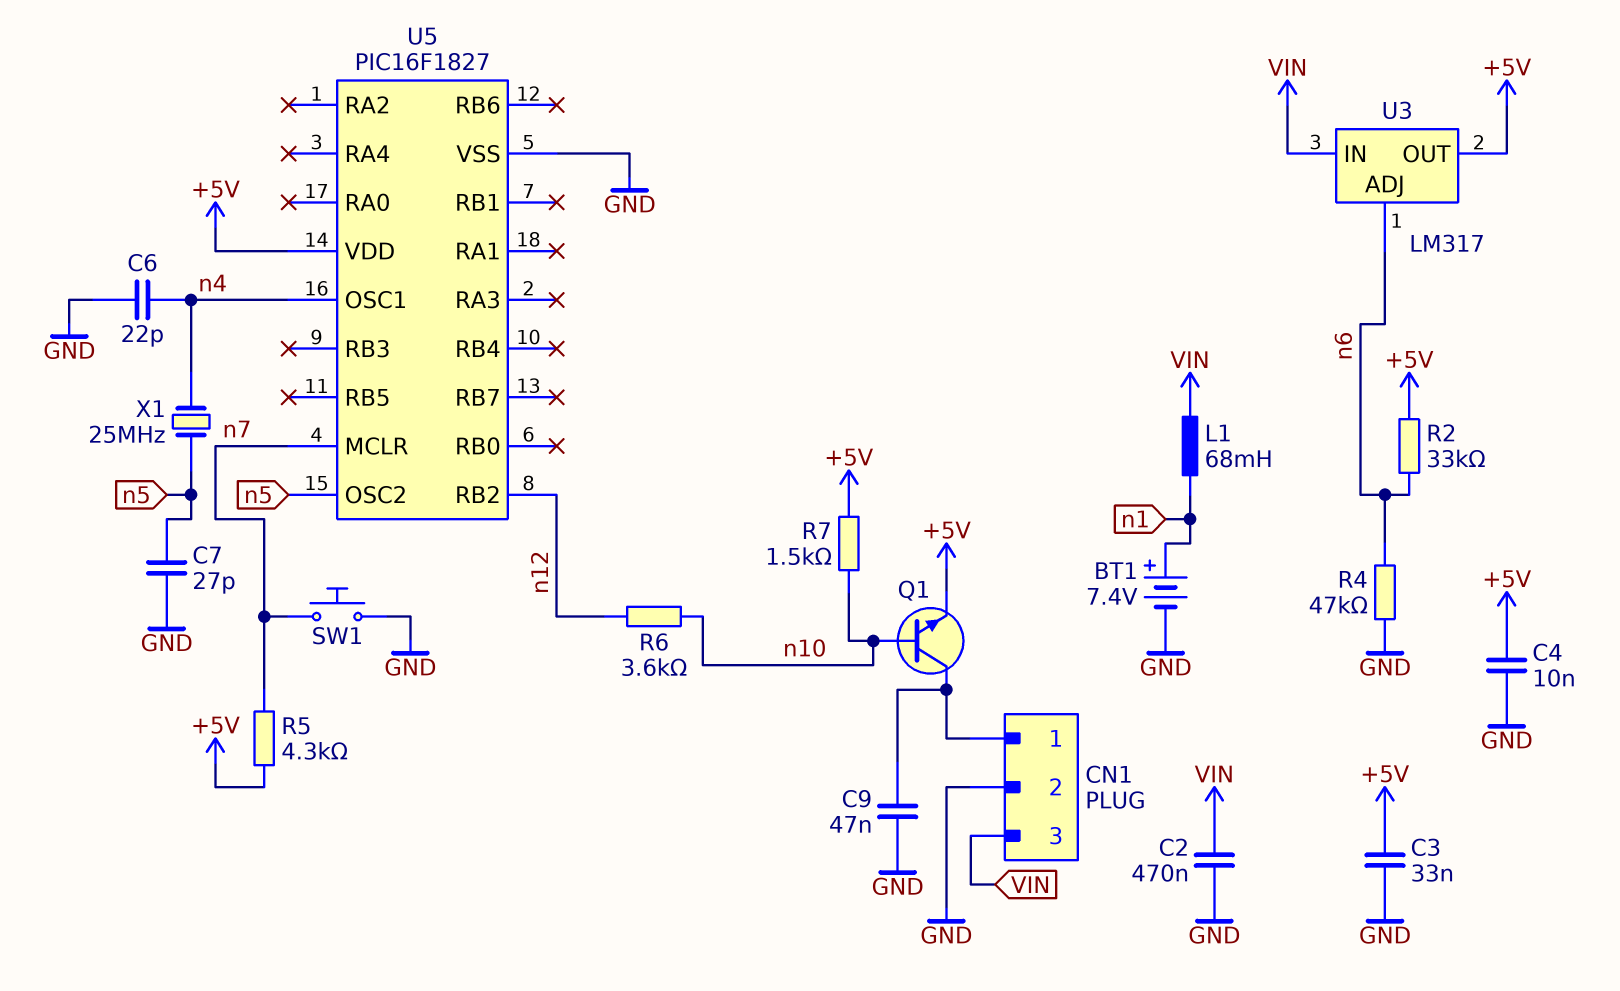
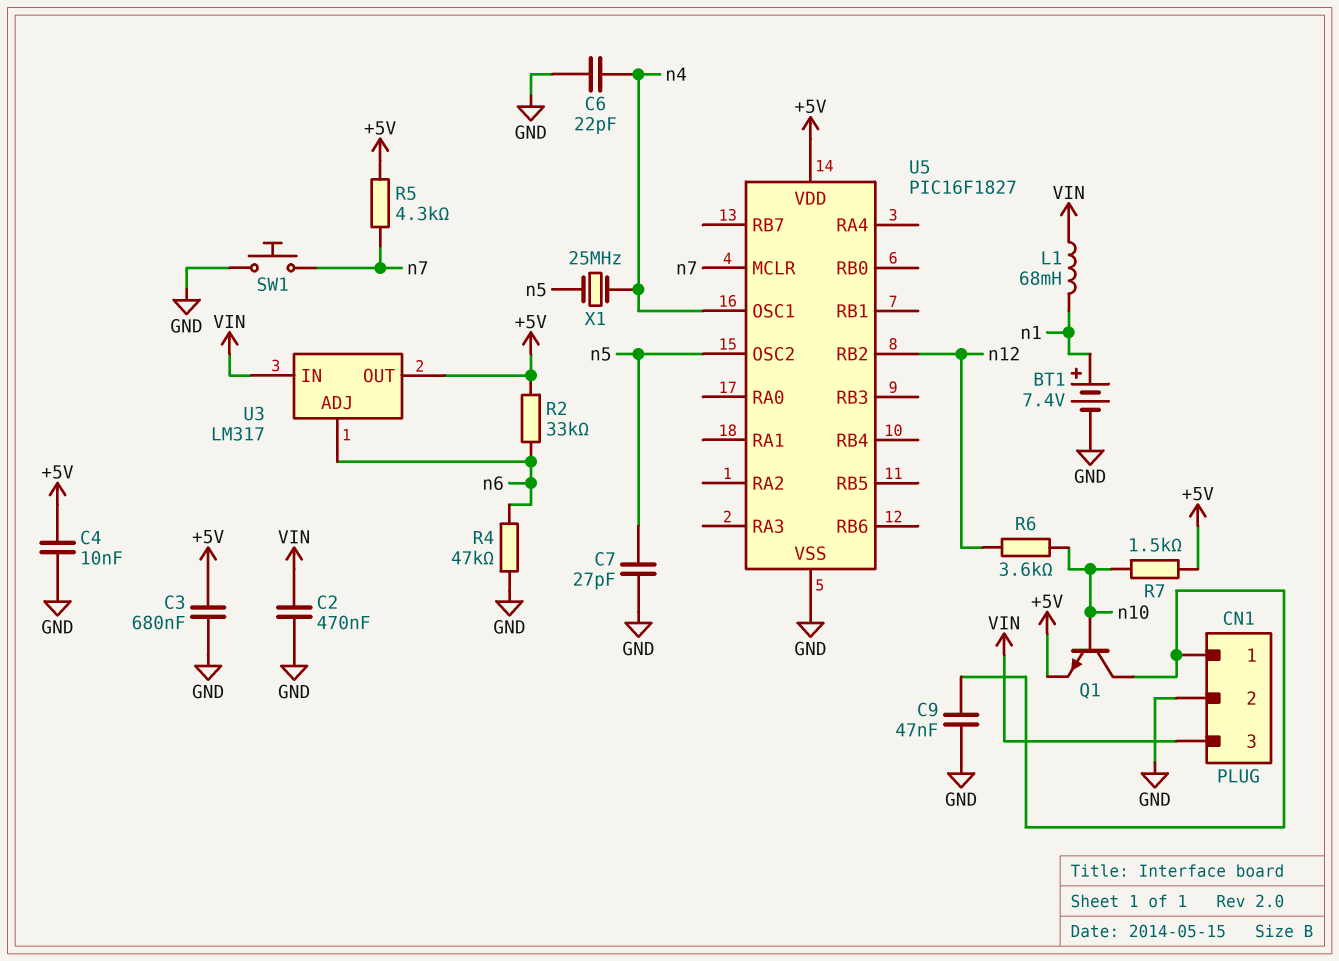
C3: 33nF (+5V, GND) -> 680nF (+5V, GND)

